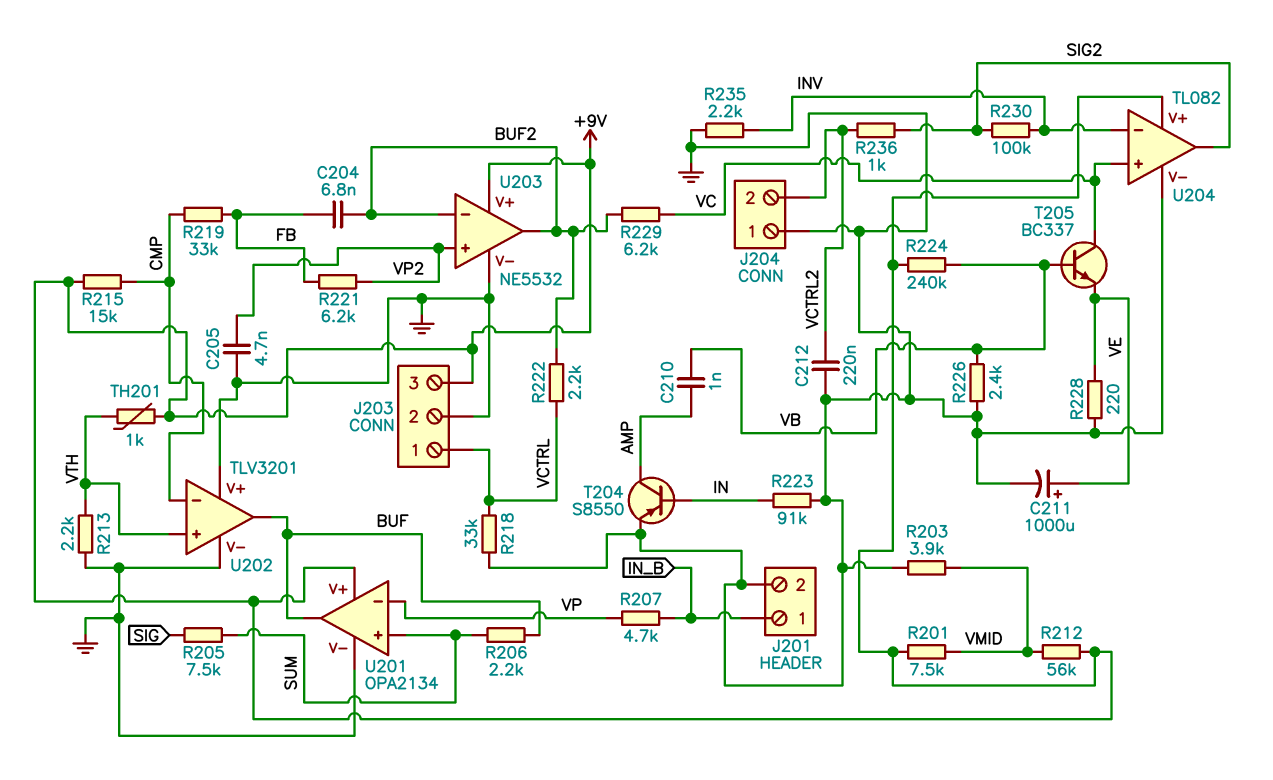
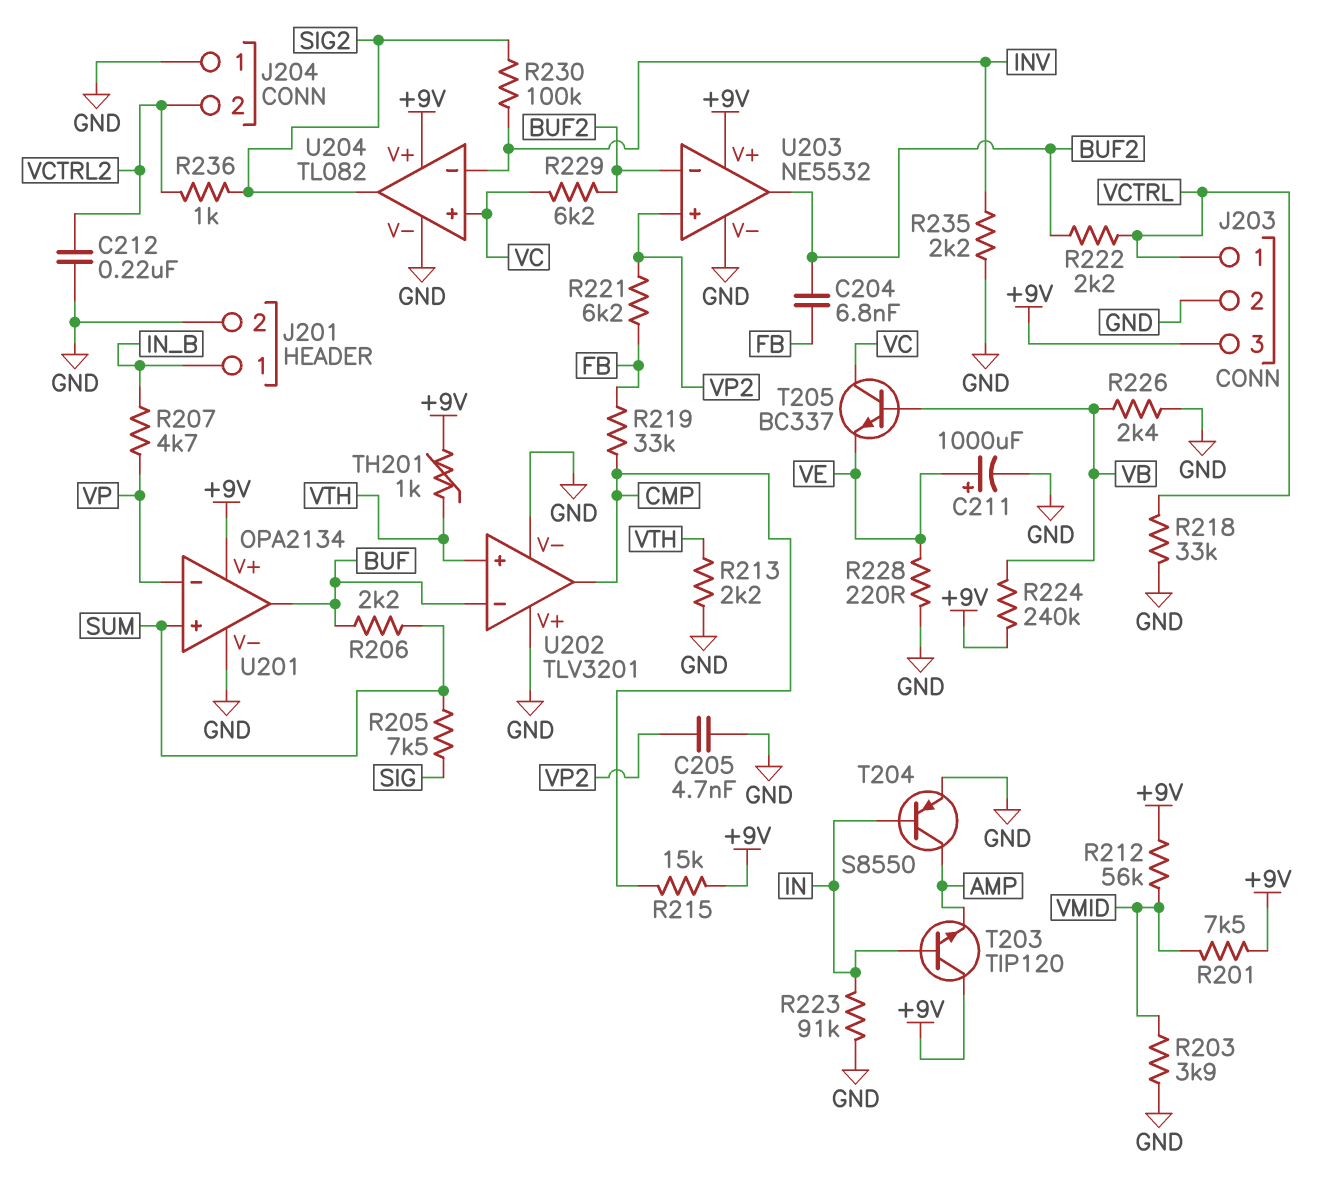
C210: 1nF (AMP, VB) -> none
T203: none -> NPN TIP120 (B IN, C +9V, E AMP)
U202 pin in-: CMP -> BUF
U202 pin out: BUF -> CMP

